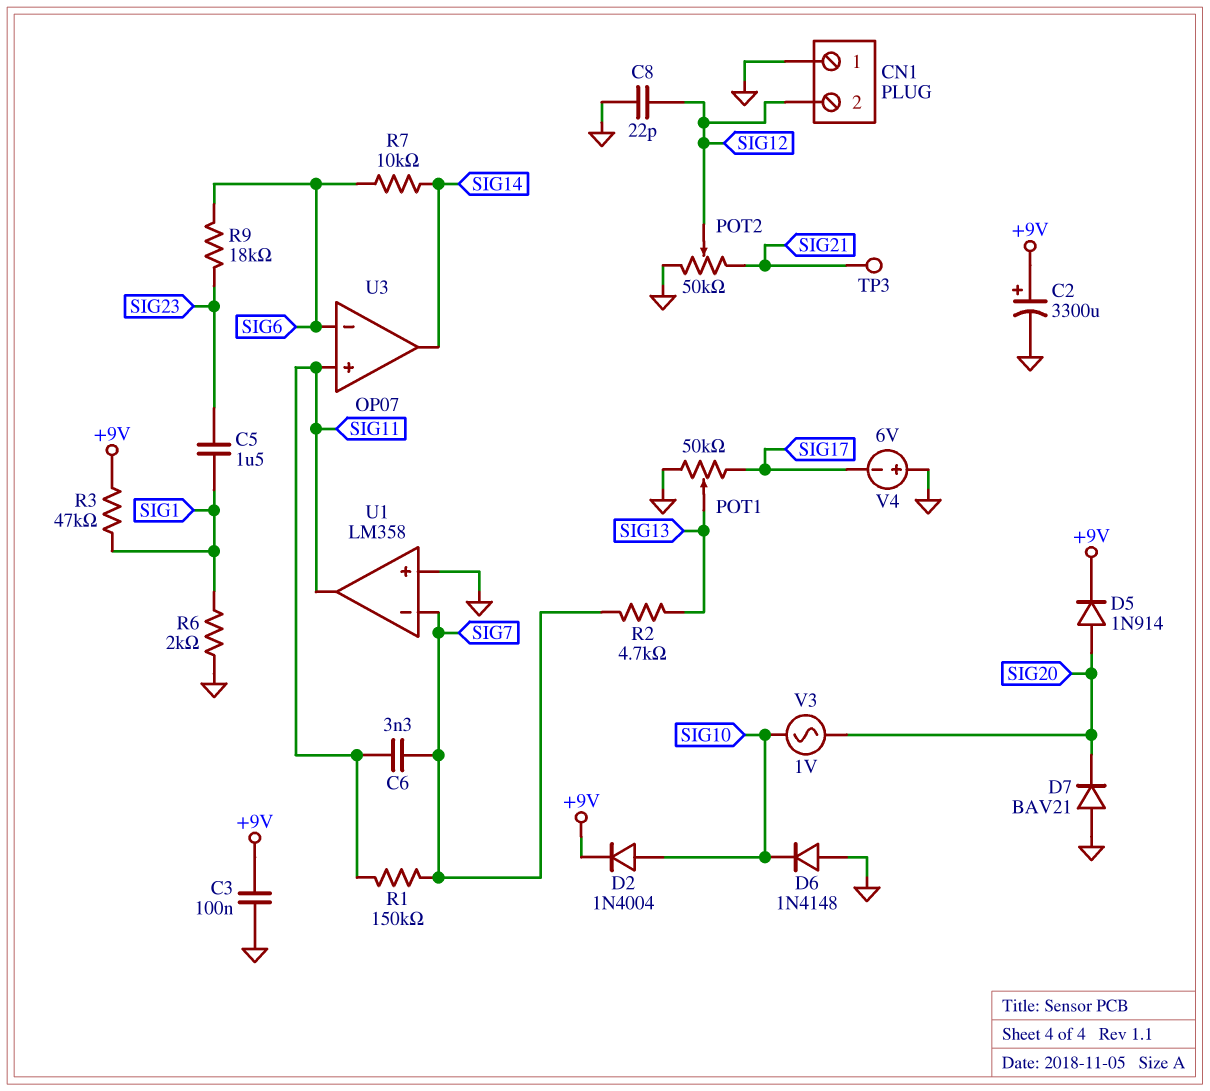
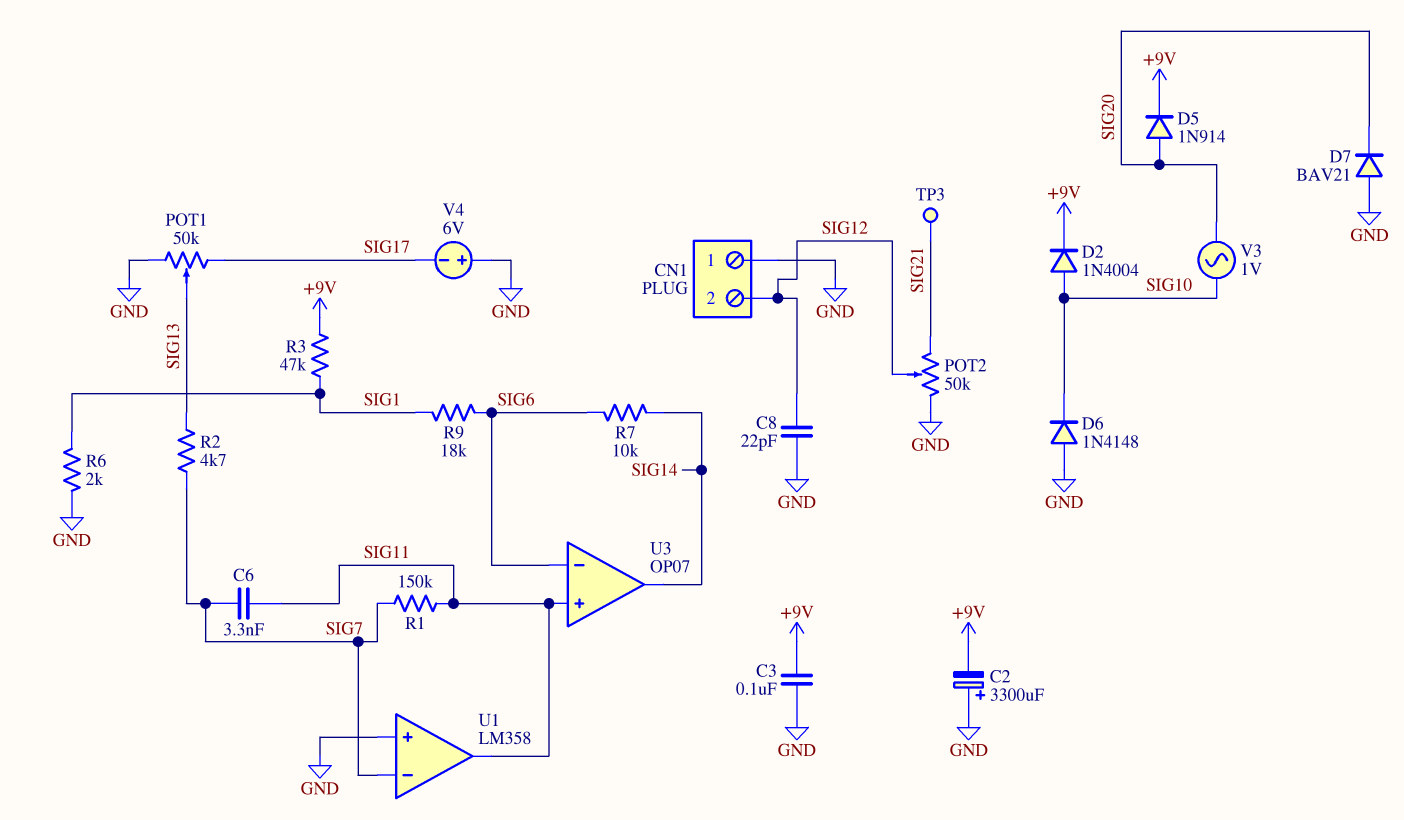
C2: 3300uF (plus +9V, minus GND) -> 3300uF (plus GND, minus +9V)
C5: 1.5uF (SIG1, SIG23) -> none
R9: 18k (SIG6, SIG23) -> 18k (SIG1, SIG6)

